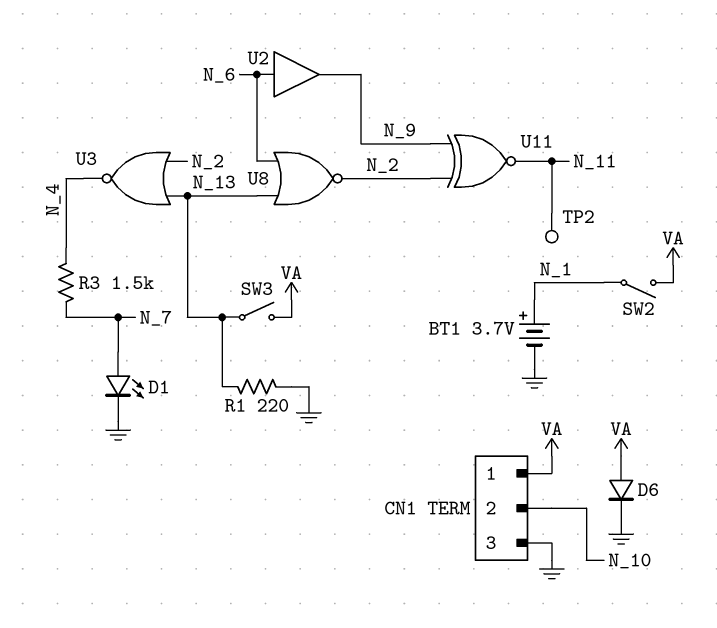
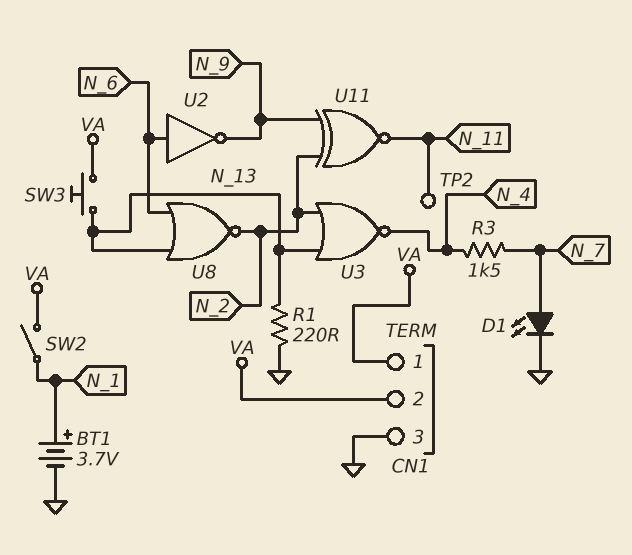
CN1 pin 2: N_10 -> VA
D6: diode (A VA, K GND) -> none
SW3: switch (N_13, VA) -> button (N_13, VA)
U2: buffer (in N_6, out N_9) -> NOT (in N_6, out N_9)

